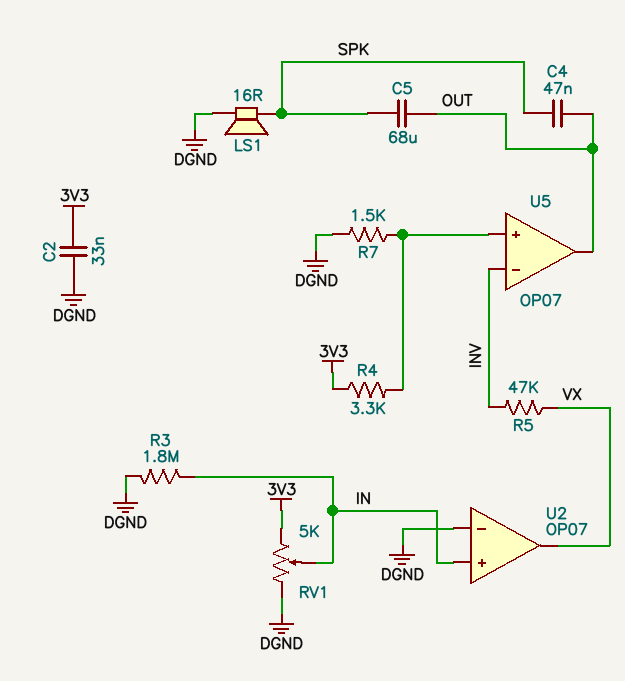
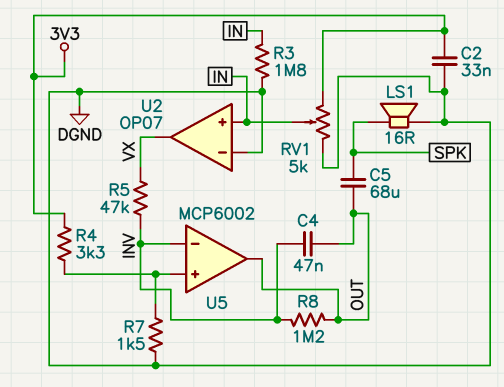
C4: 47nF (OUT, SPK) -> 47nF (INV, OUT)
R8: none -> 1.2M (INV, OUT)
U5: OP07 -> MCP6002

